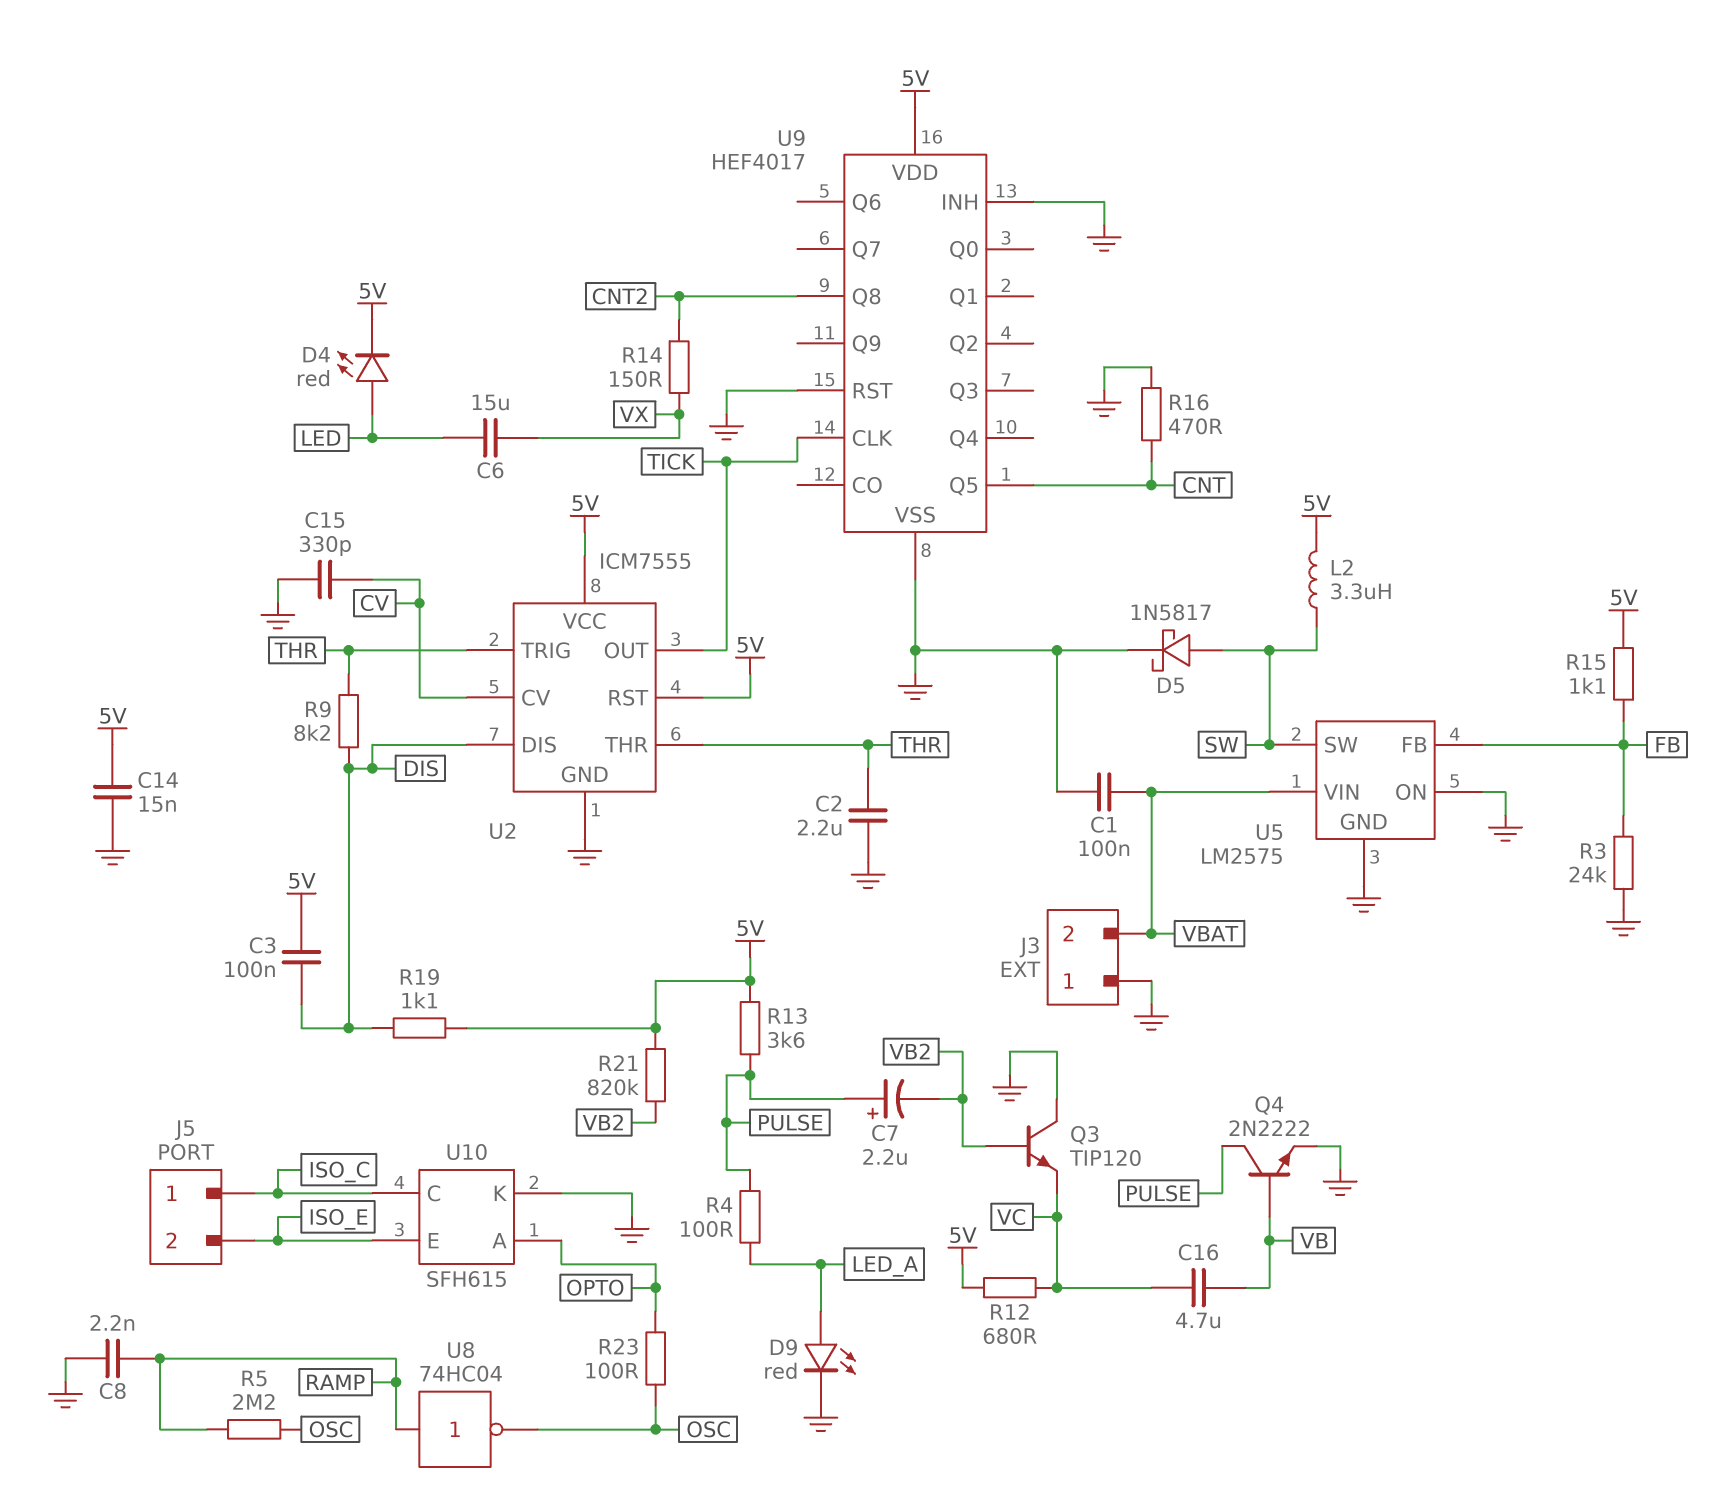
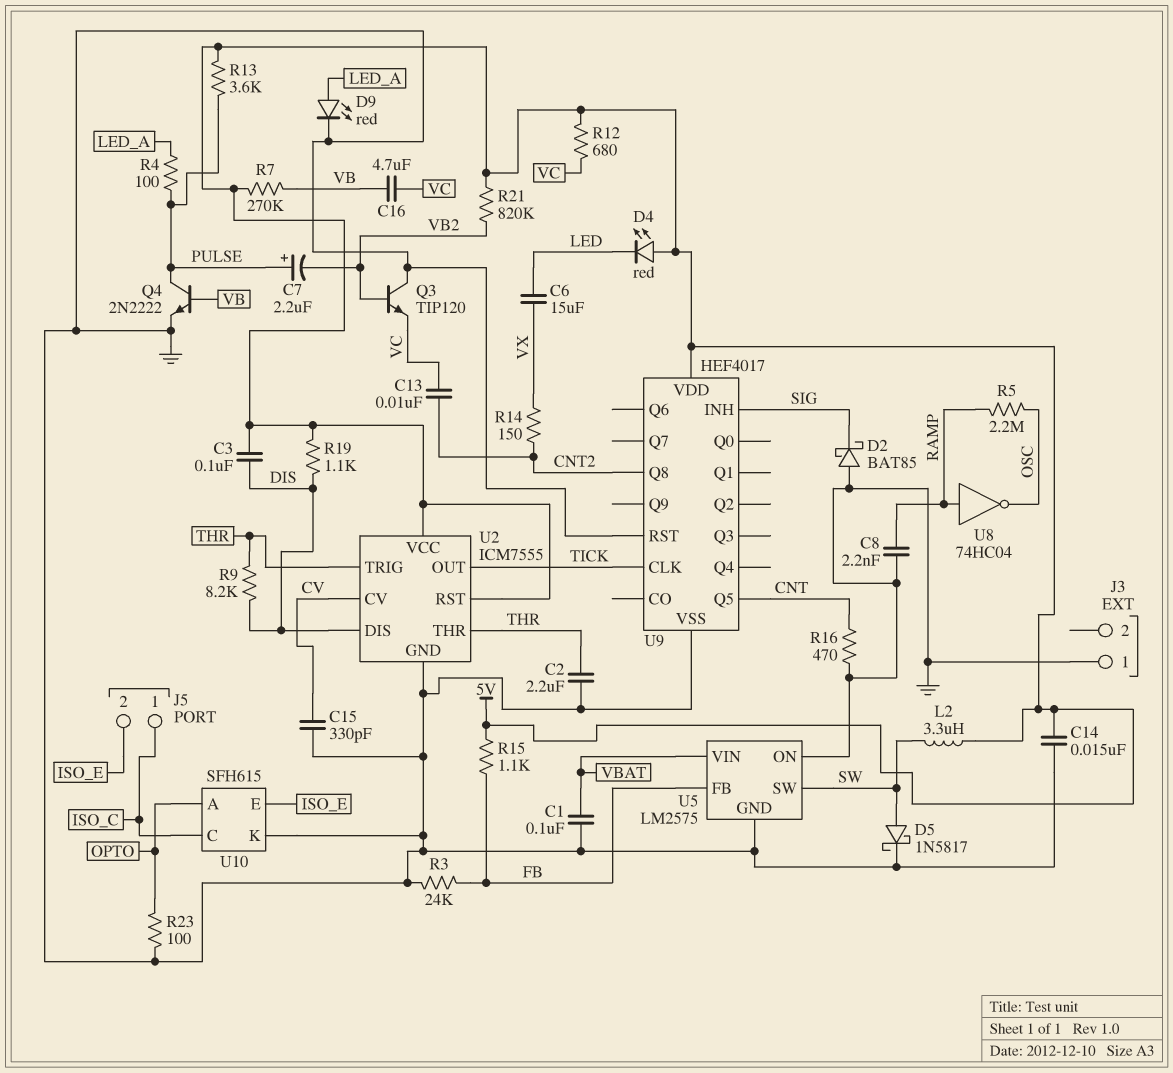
C13: none -> 10nF (CNT2, VC)
D2: none -> schottky BAT85 (A GND, K SIG)
D4: LED red (A LED, K 5V) -> LED red (A 5V, K LED)
J3 pin 2: VBAT -> none
R7: none -> 270k (5V, VB)
R23: 100 (OPTO, OSC) -> 100 (GND, OPTO)
U9 pin INH: GND -> SIG

